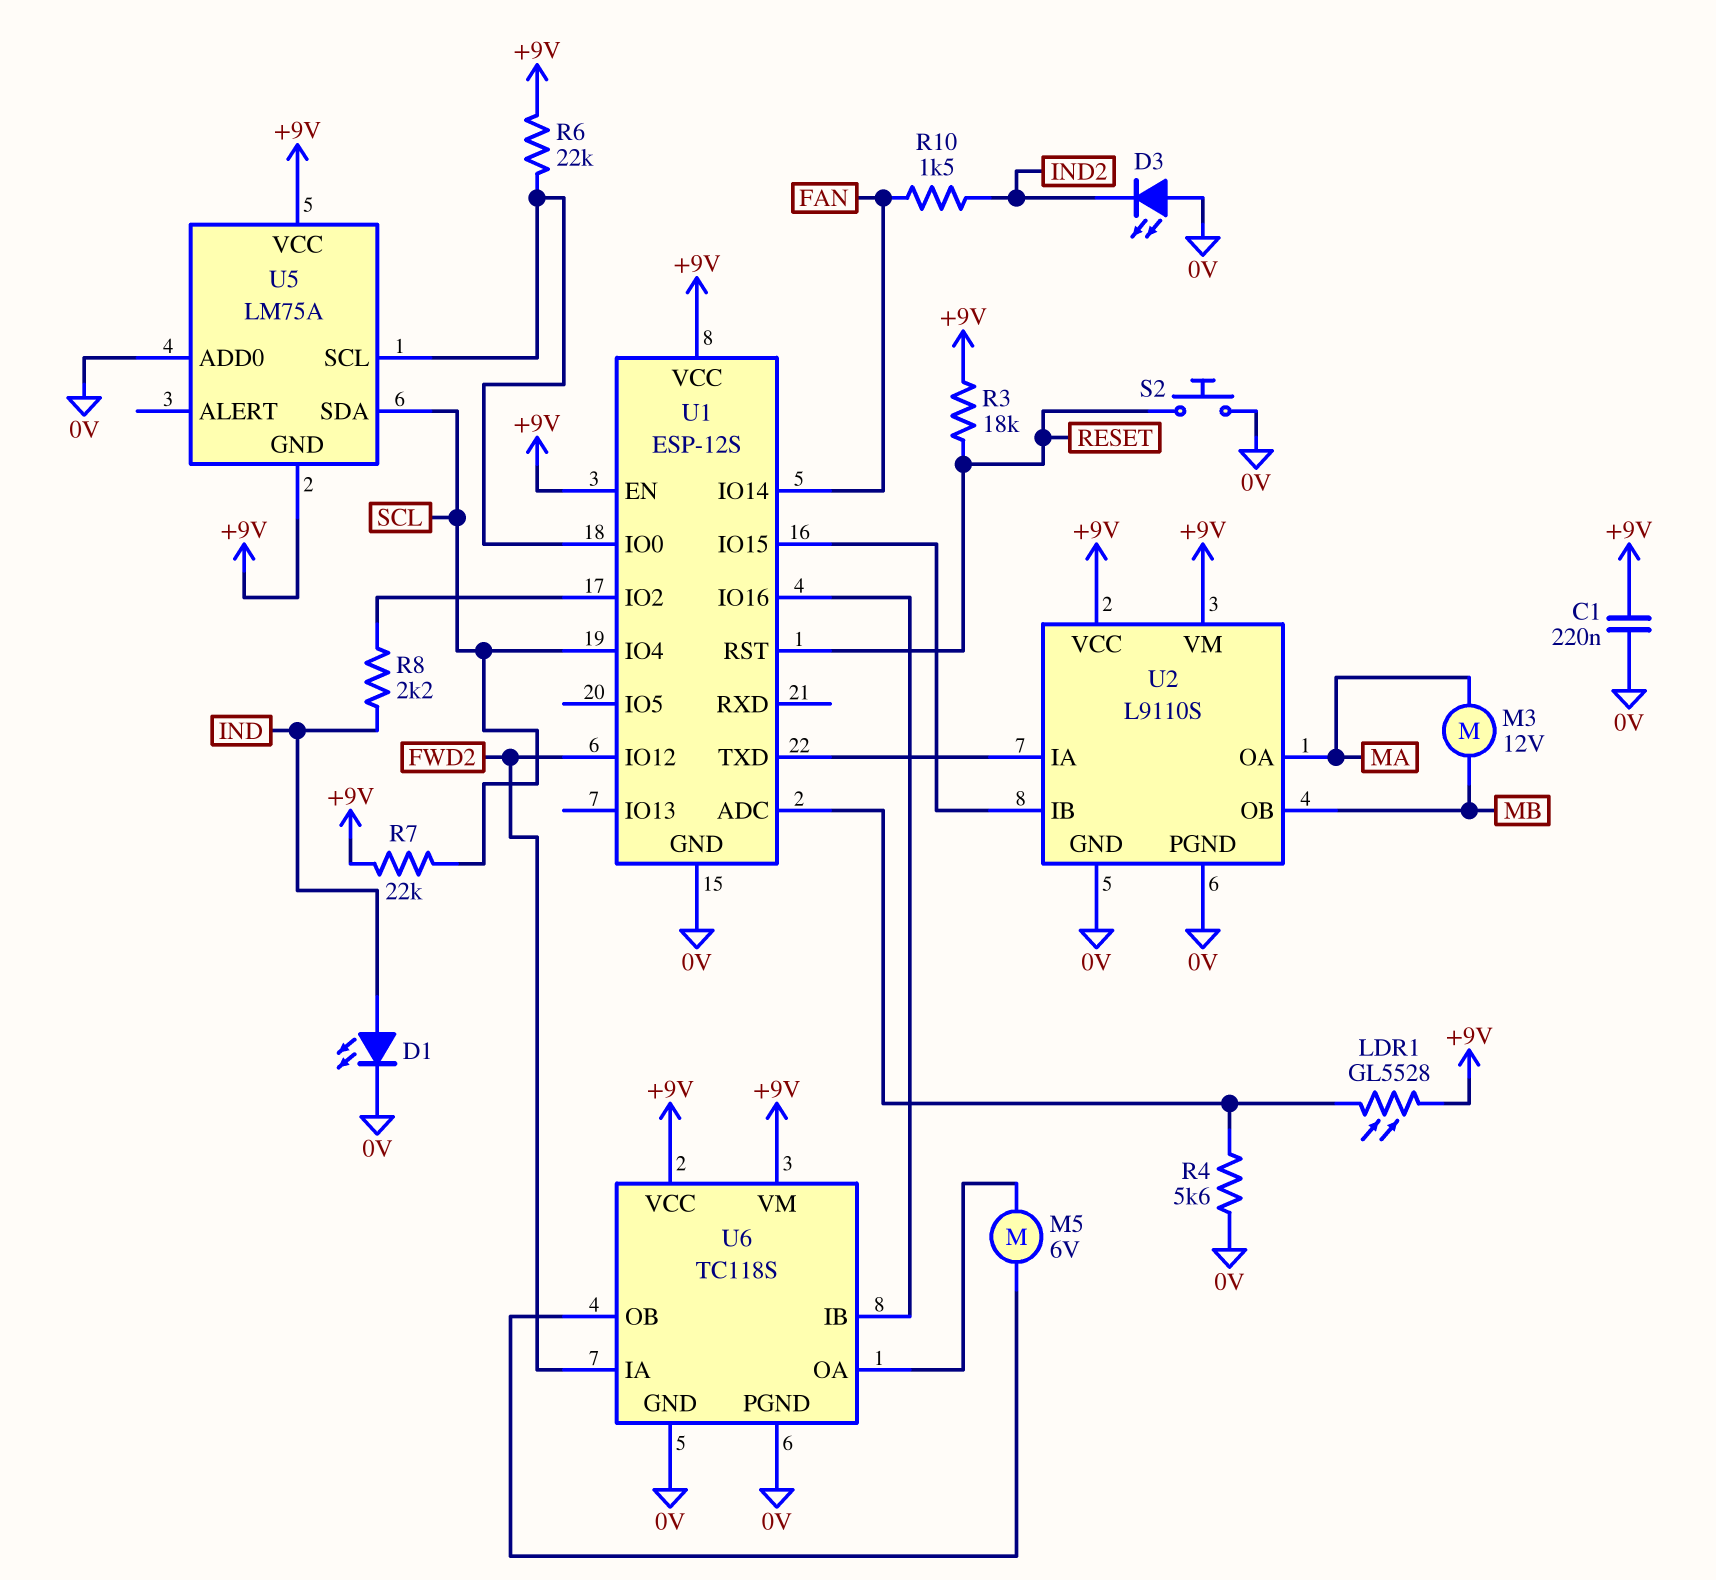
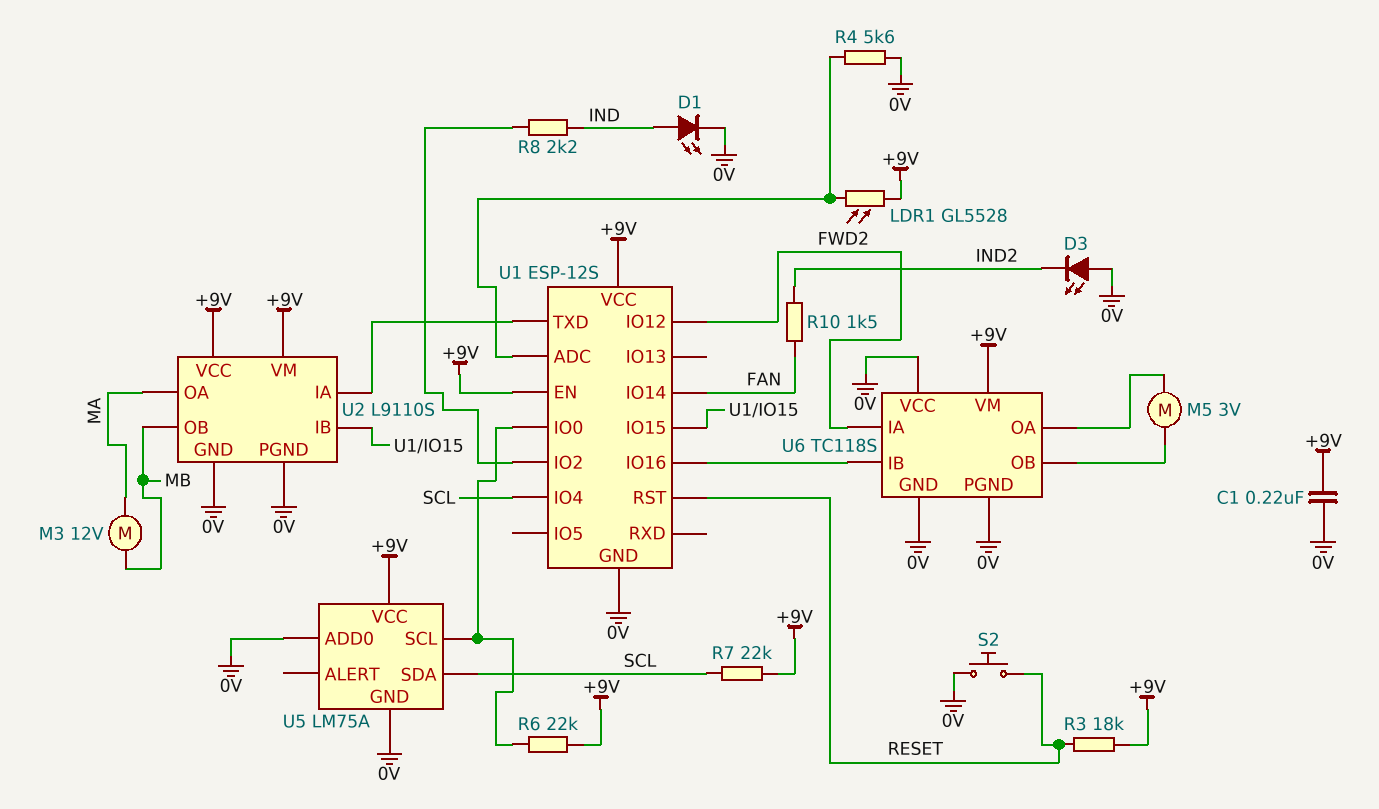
M5: motor 6V (U6/OA, U6/OB) -> motor 3V (U6/OA, U6/OB)
U5 pin GND: +9V -> 0V
U6 pin VCC: +9V -> 0V

